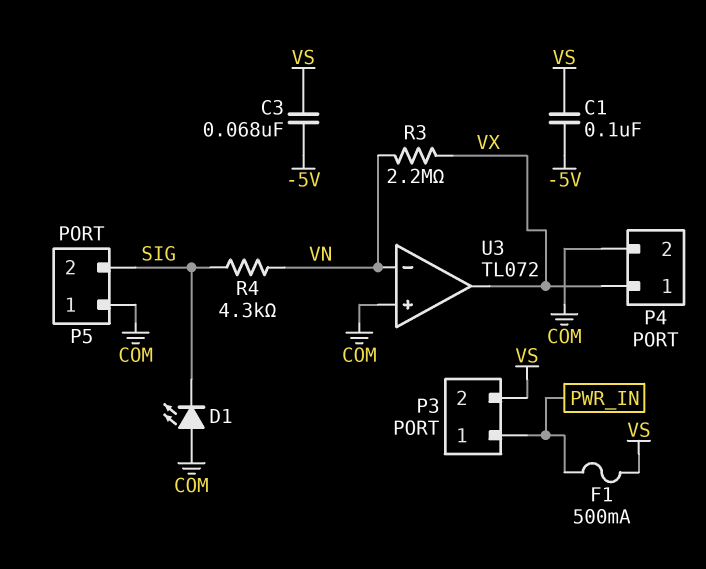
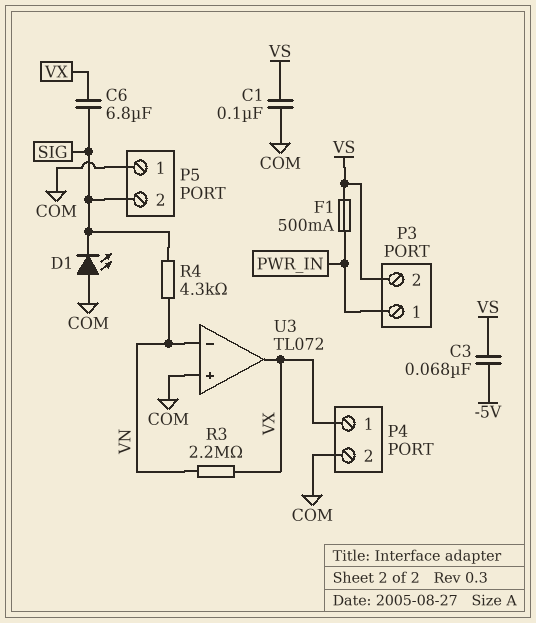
C1: 100nF (-5V, VS) -> 100nF (COM, VS)
C6: none -> 6.8uF (SIG, VX)

